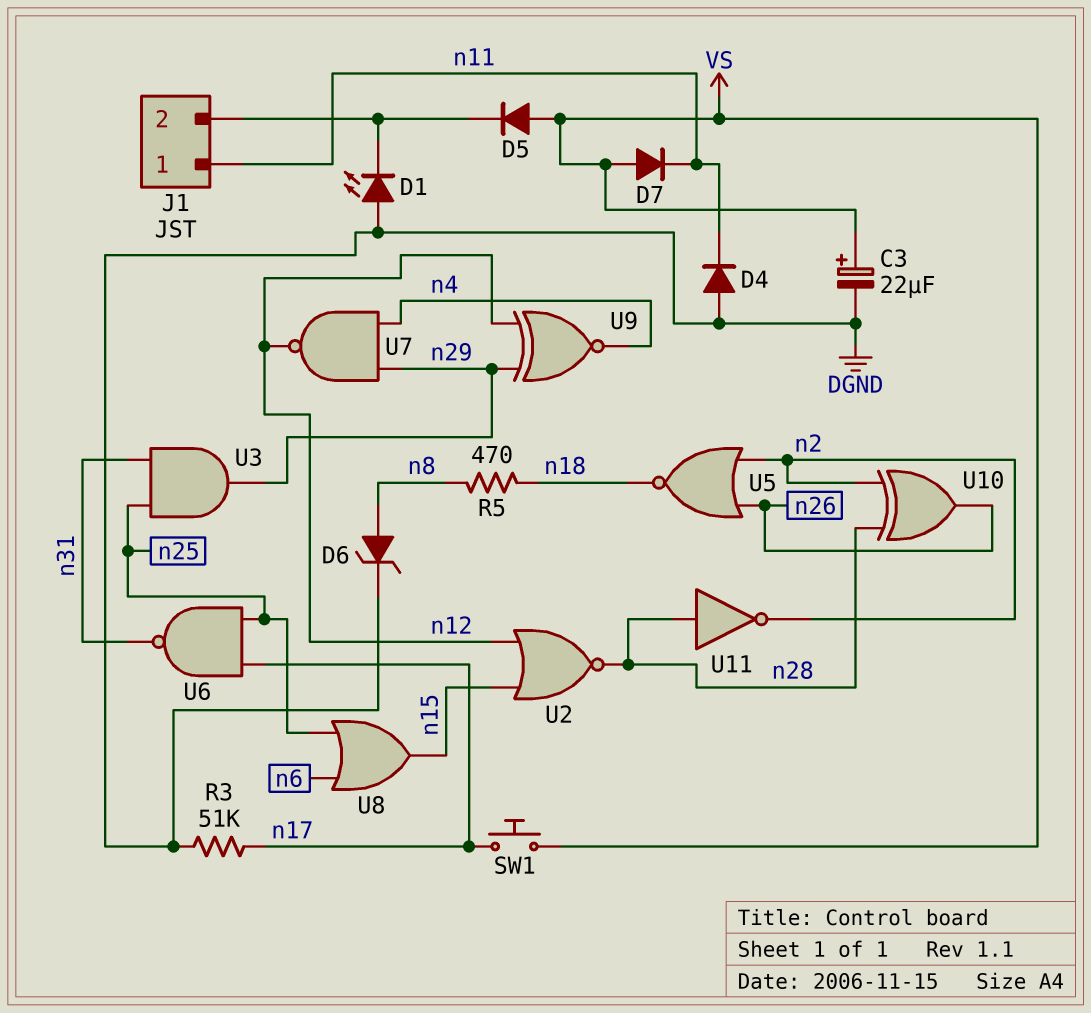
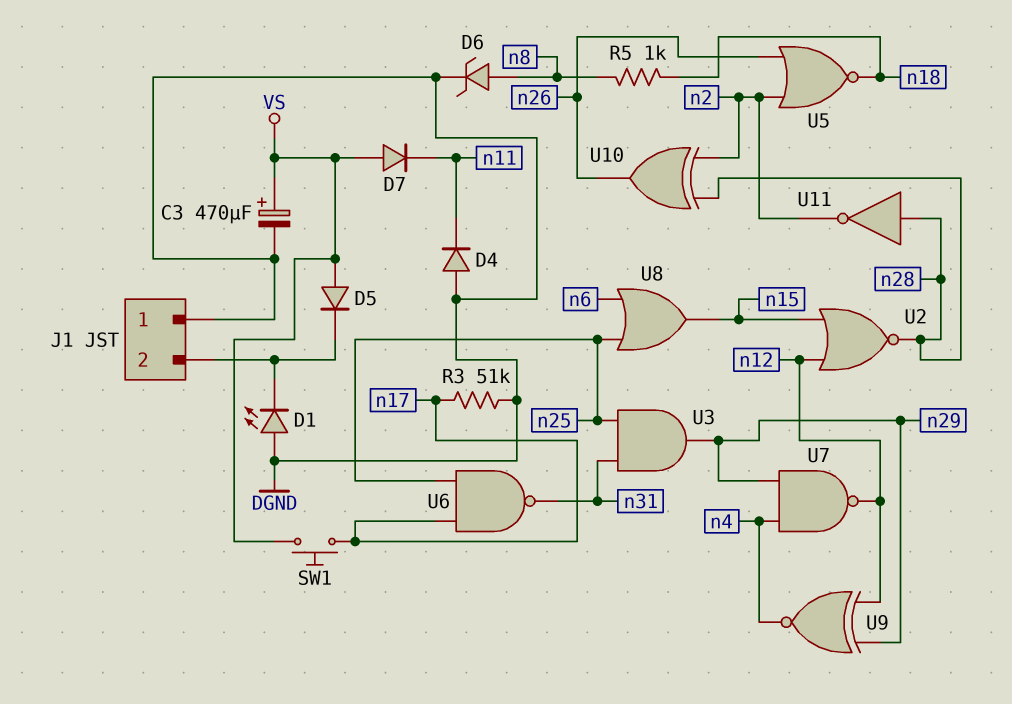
C3: 22uF (plus VS, minus DGND) -> 470uF (plus VS, minus DGND)
J1 pin 1: n11 -> DGND
R5: 470 (n8, n18) -> 1k (n8, n18)

